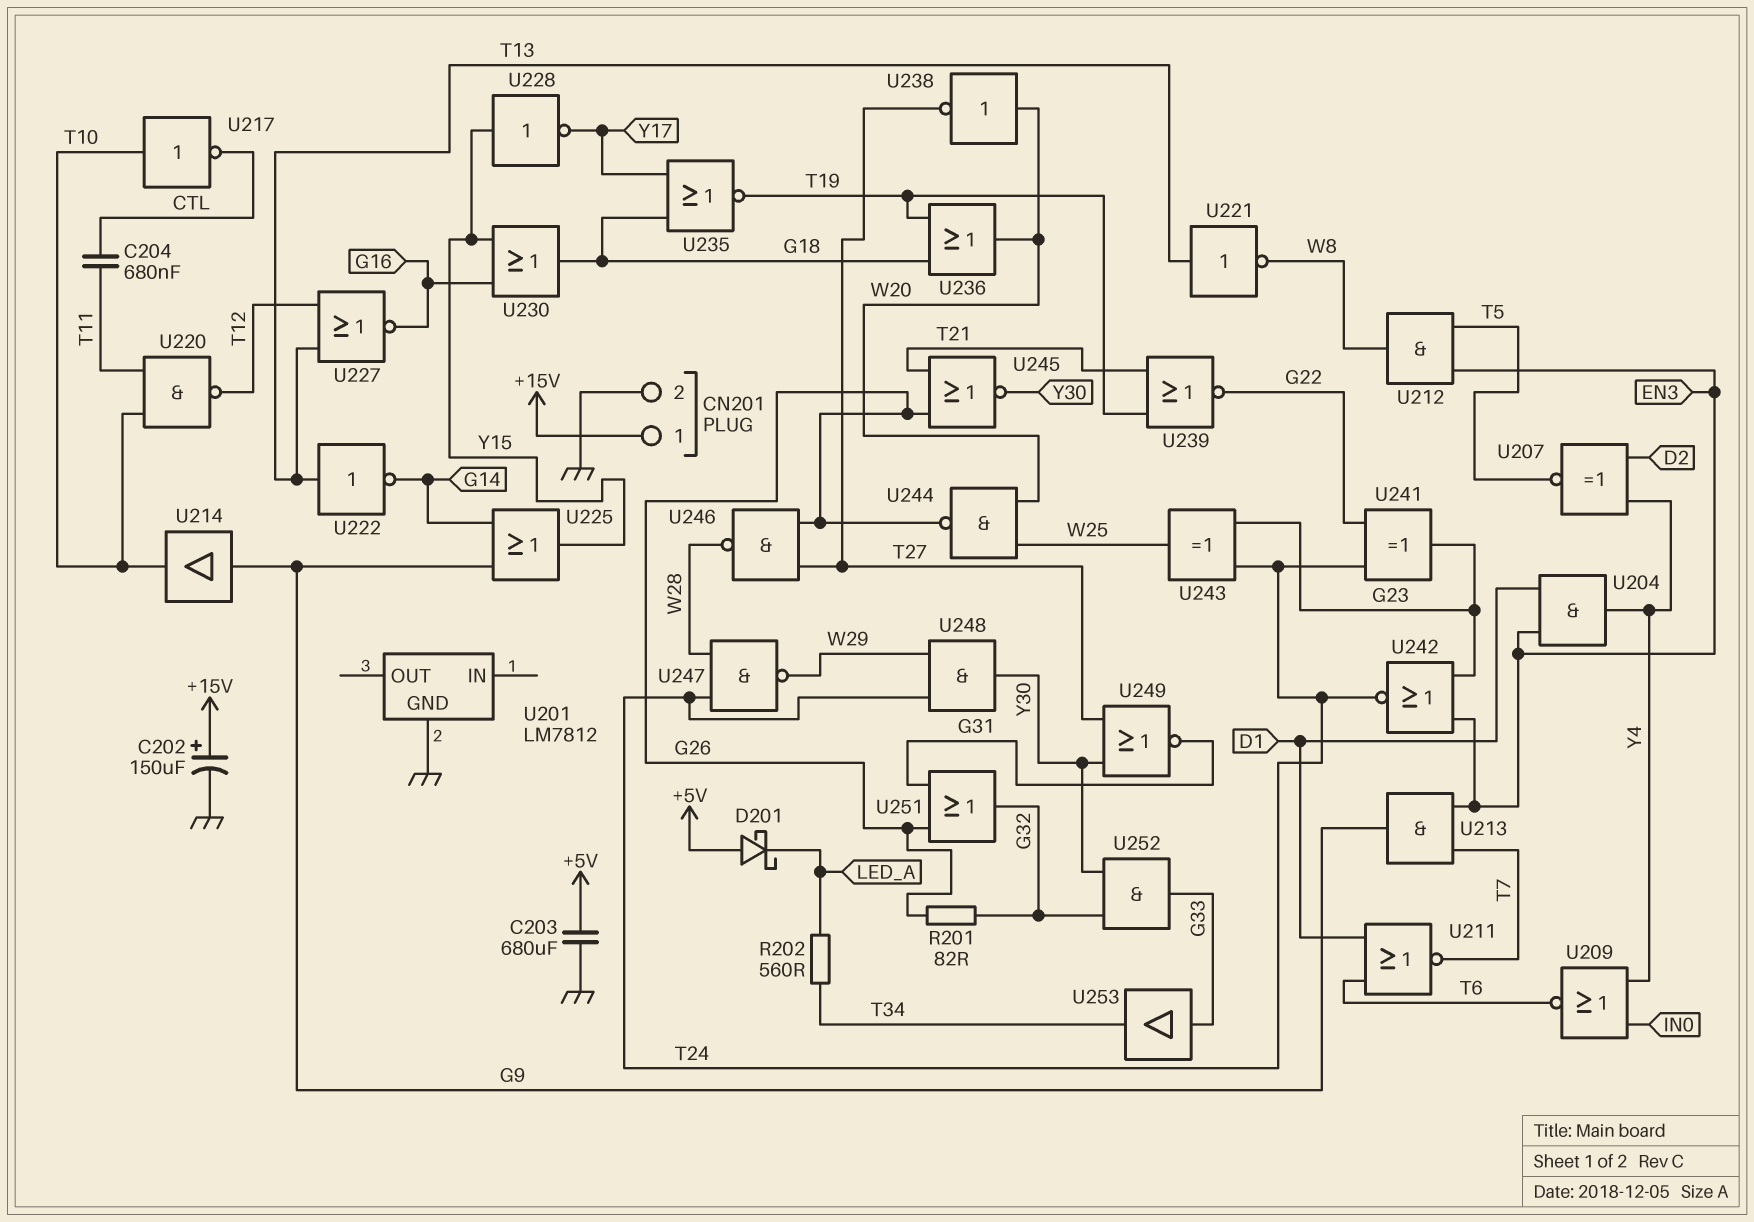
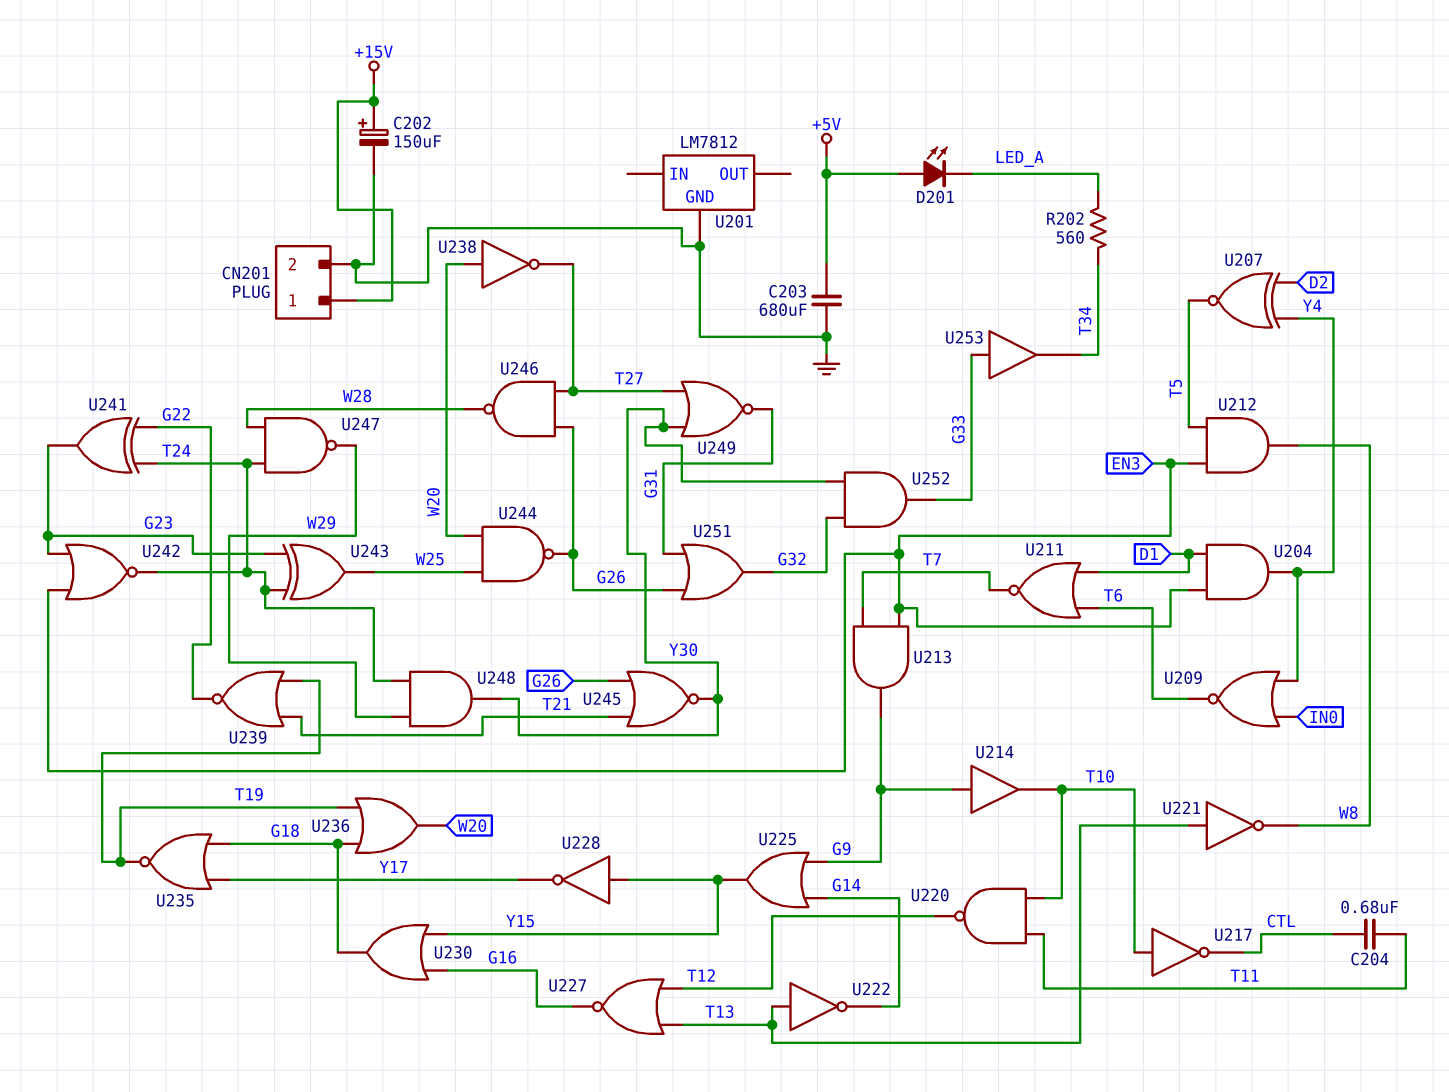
D201: schottky (A +5V, K LED_A) -> LED (A +5V, K LED_A)
R201: 82 (G26, G32) -> none

